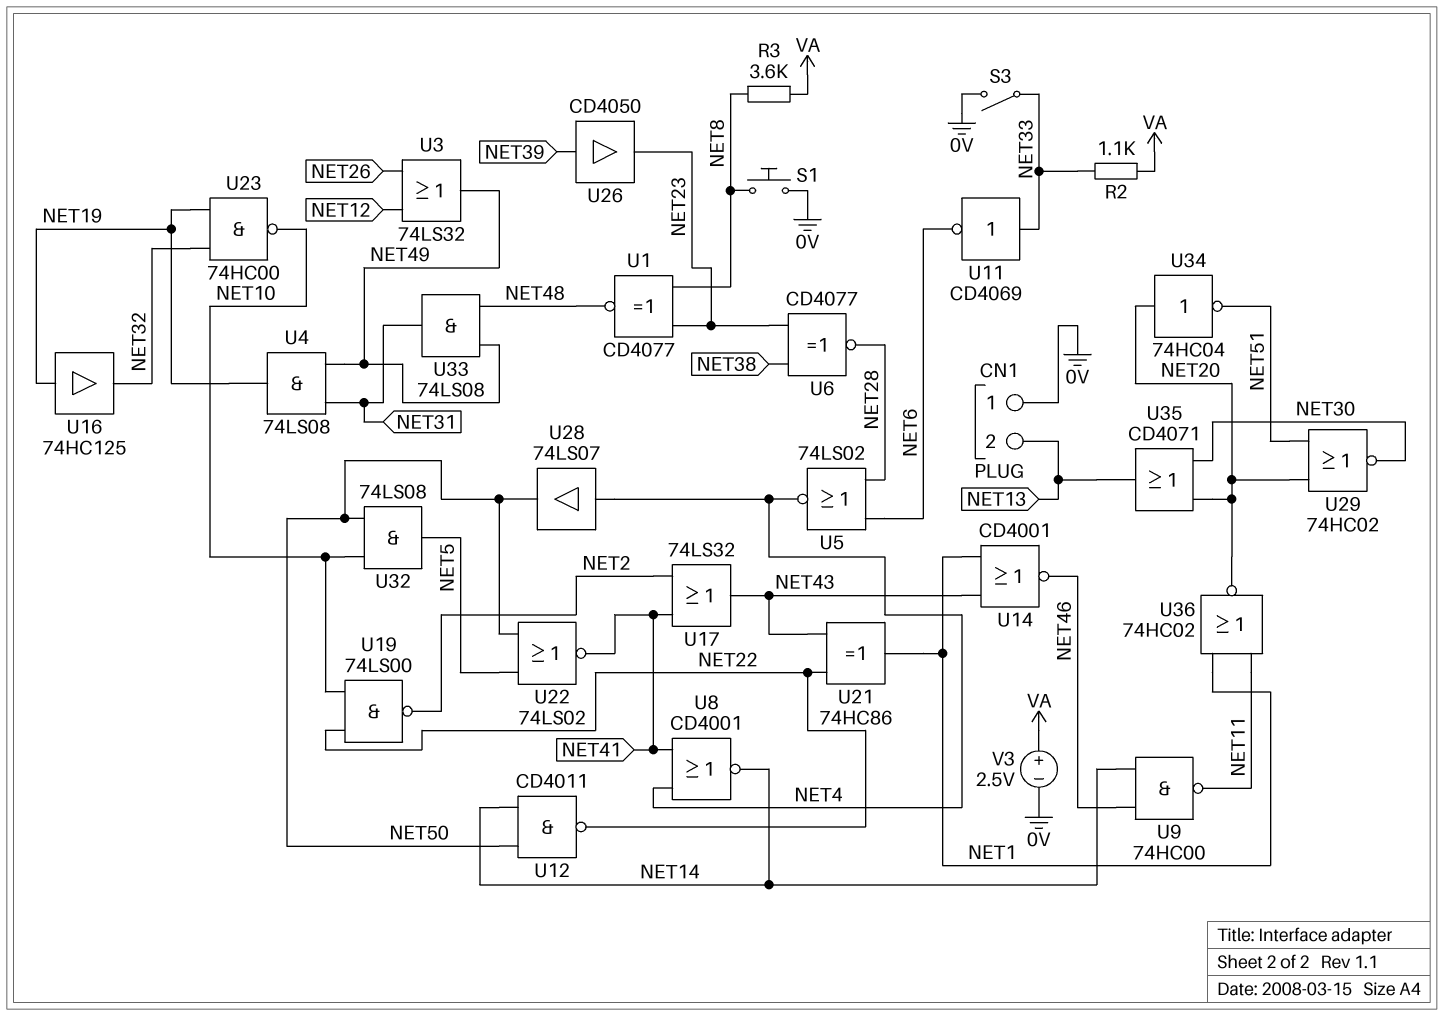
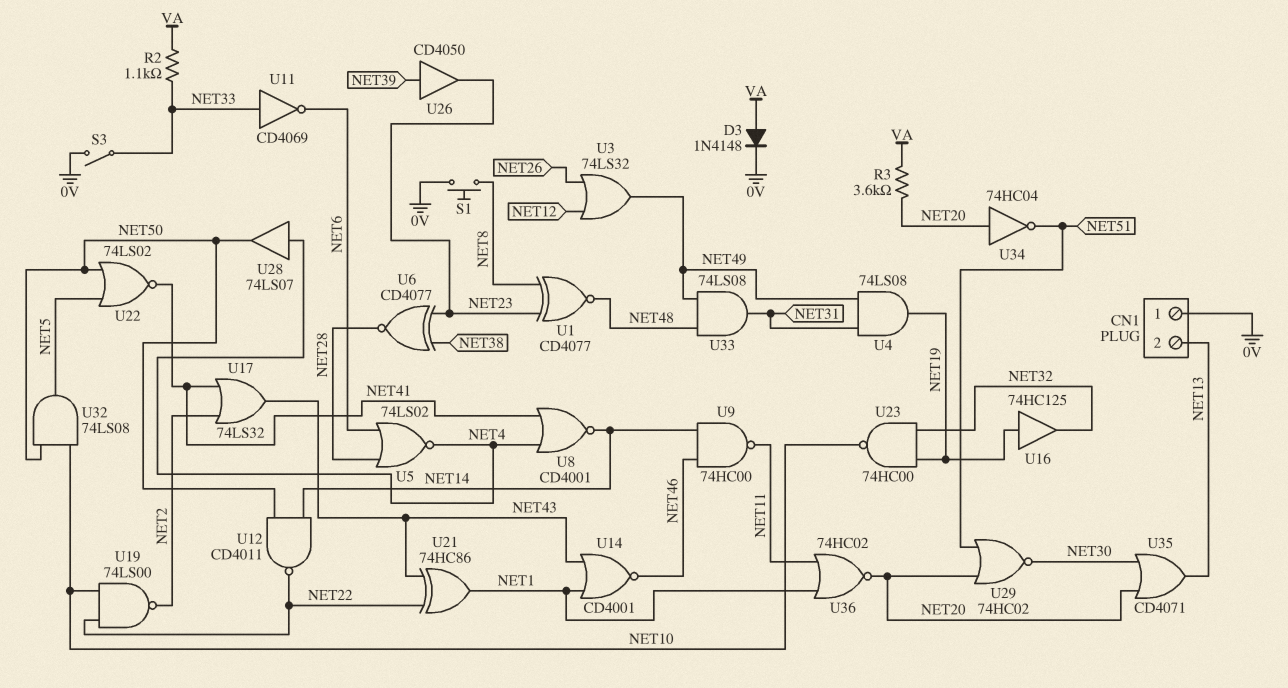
D3: none -> diode 1N4148 (A VA, K 0V)
R3: 3.6k (NET8, VA) -> 3.6k (NET20, VA)
V3: 2.5V (plus VA, minus 0V) -> none

